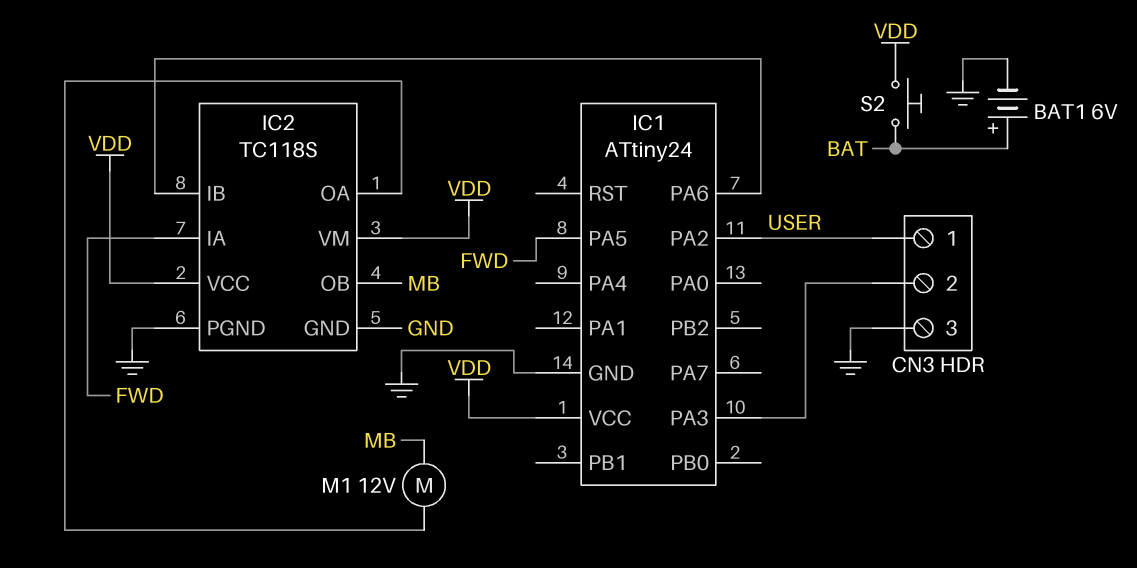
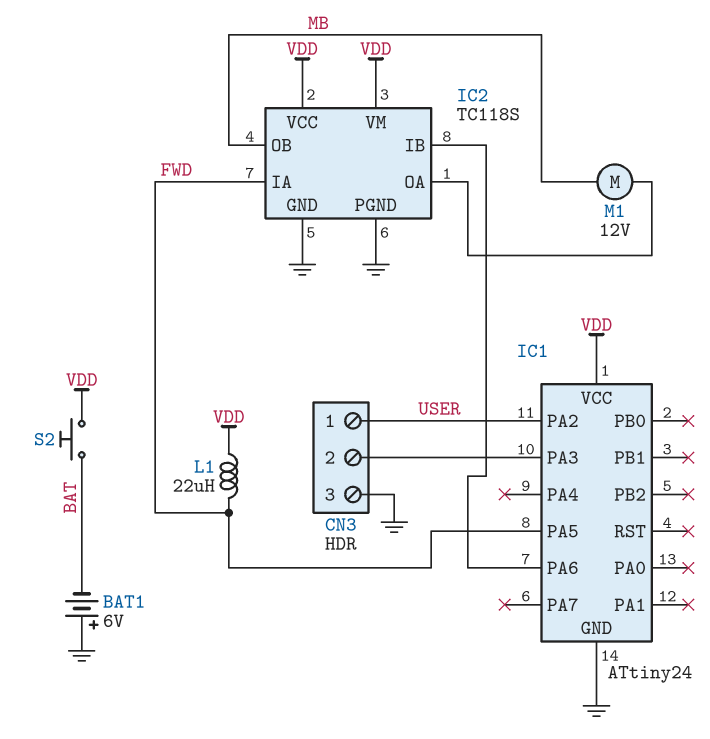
BAT1: 6V (plus BAT, minus GND) -> 6V (plus GND, minus BAT)
L1: none -> 22uH (FWD, VDD)

